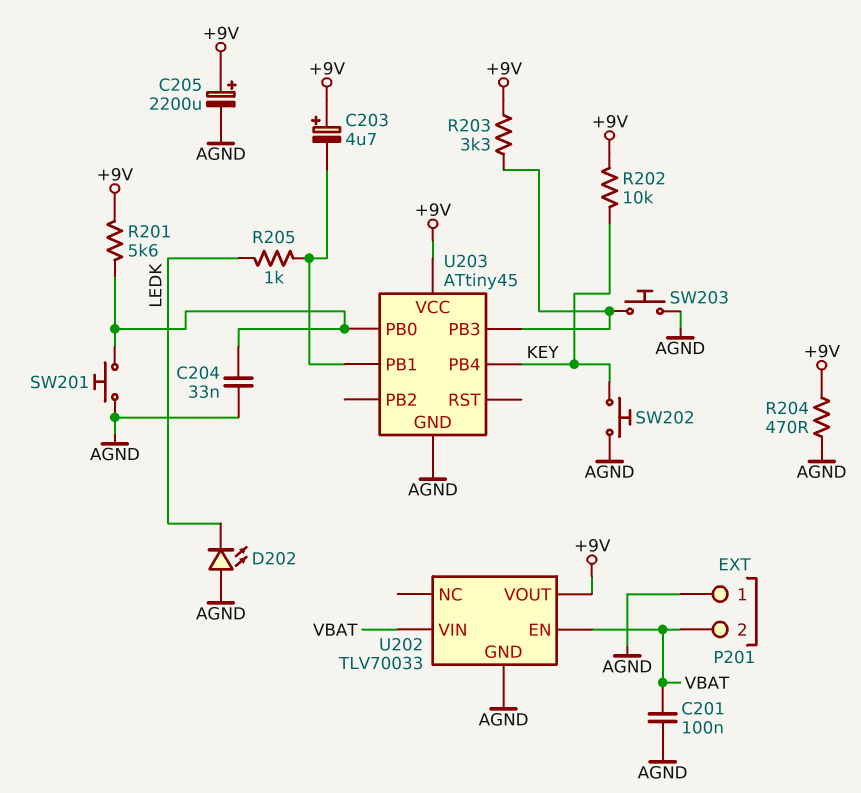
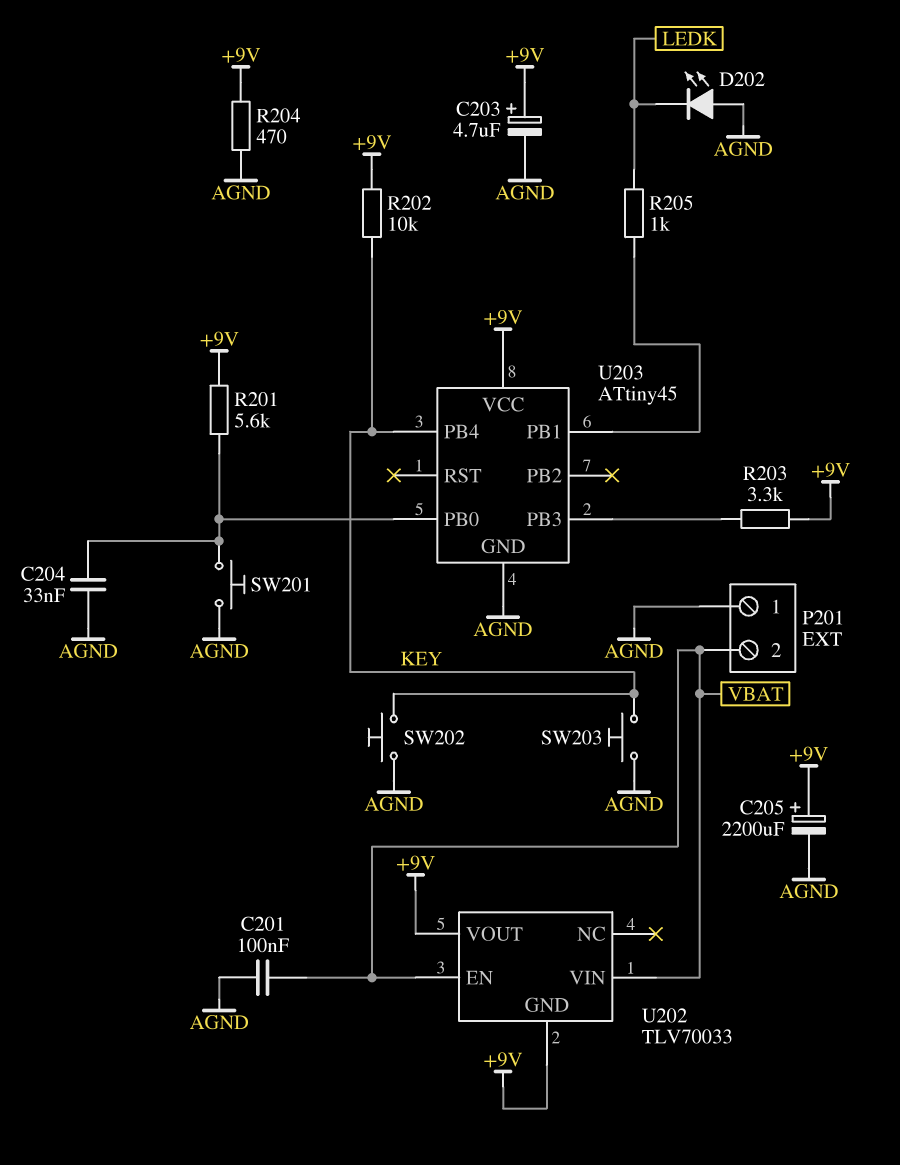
C203: 4.7uF (plus +9V, minus U203/PB1) -> 4.7uF (plus +9V, minus AGND)
SW203: button (AGND, U203/PB3) -> button (AGND, KEY)
U202 pin GND: AGND -> +9V

